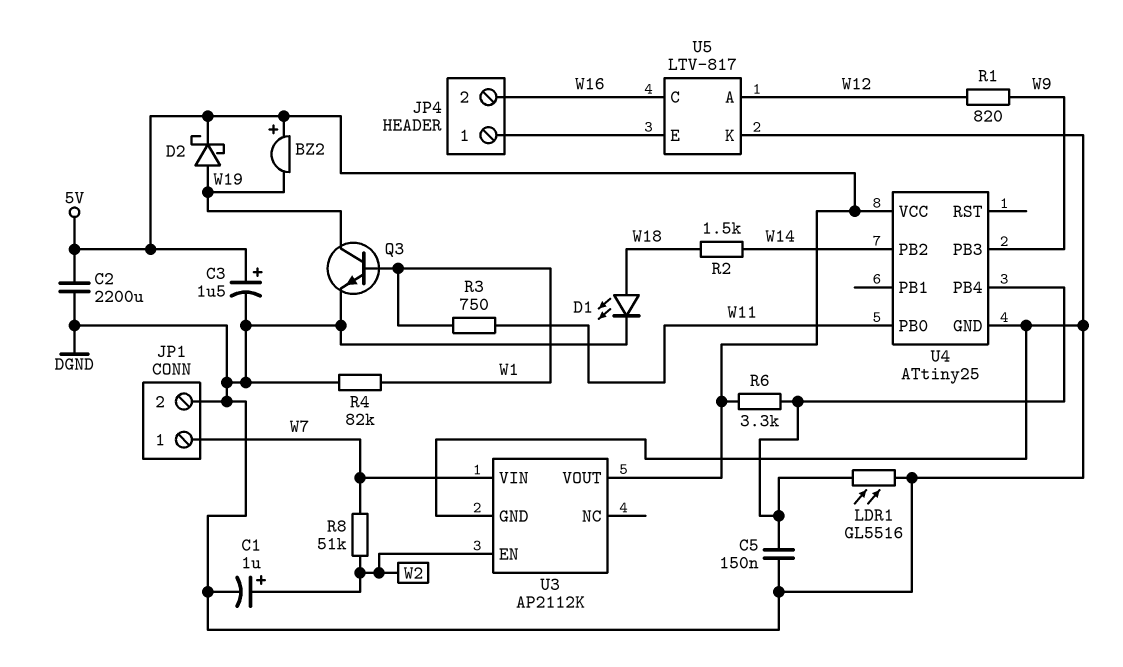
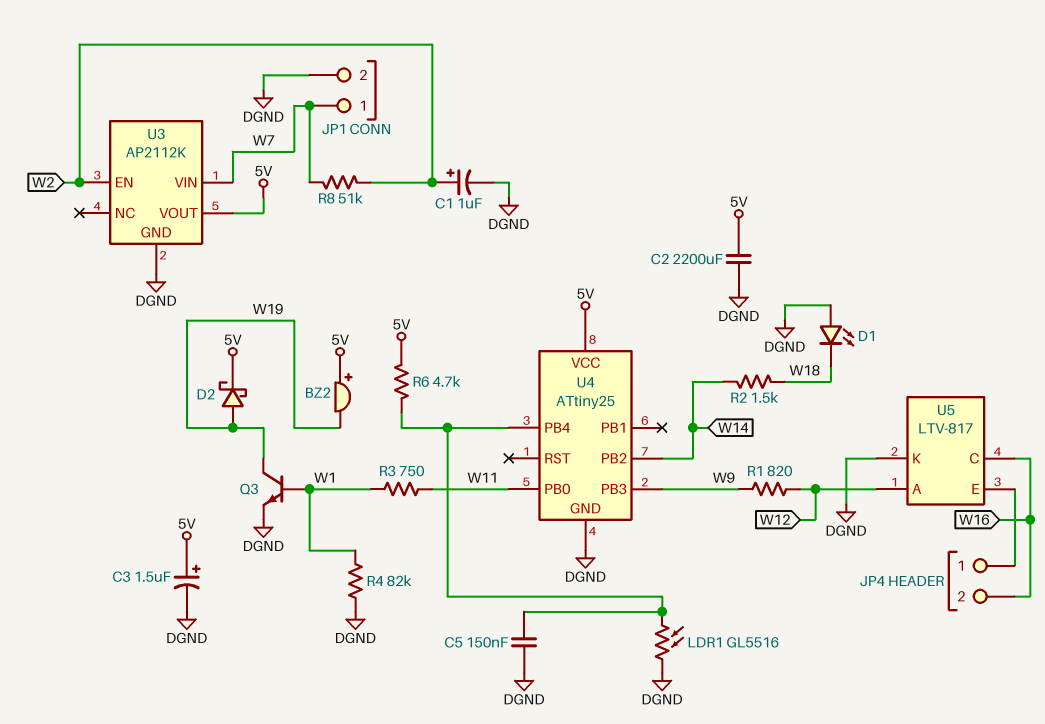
D1: LED (A W18, K DGND) -> LED (A DGND, K W18)
R6: 3.3k (5V, U4/PB4) -> 4.7k (5V, U4/PB4)

